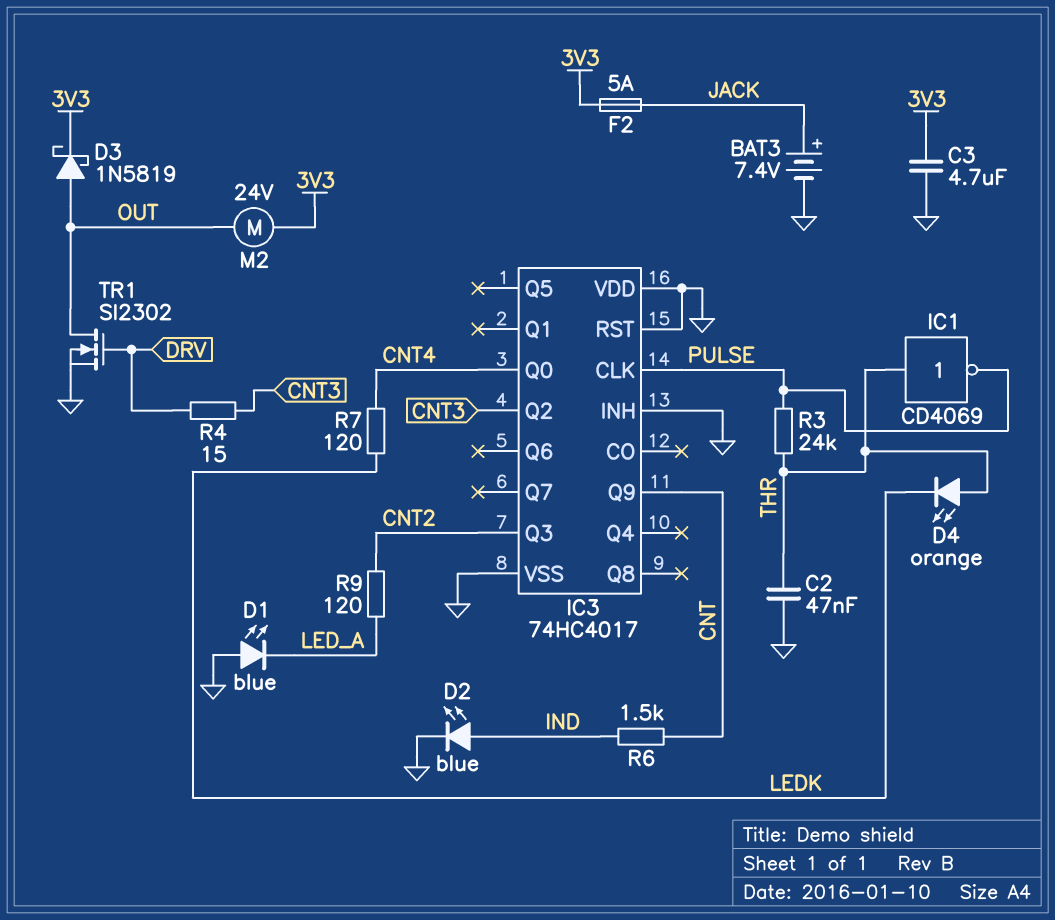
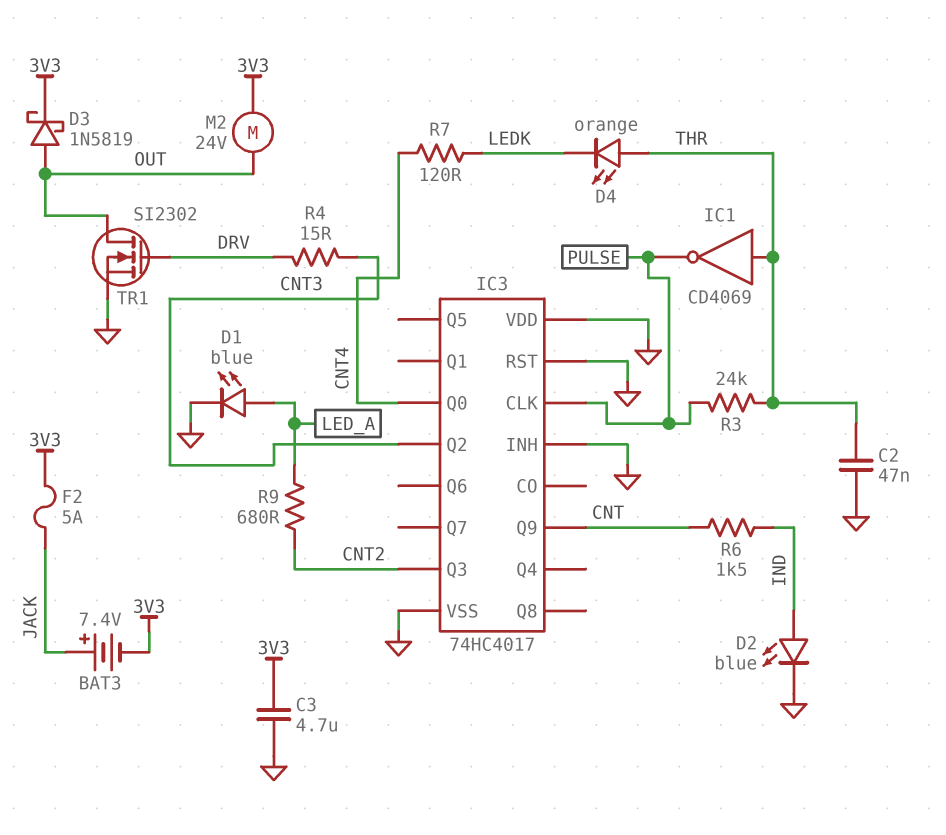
BAT3: 7.4V (plus JACK, minus GND) -> 7.4V (plus JACK, minus 3V3)
D1: LED blue (A GND, K LED_A) -> LED blue (A LED_A, K GND)
R9: 120 (CNT2, LED_A) -> 680 (CNT2, LED_A)

